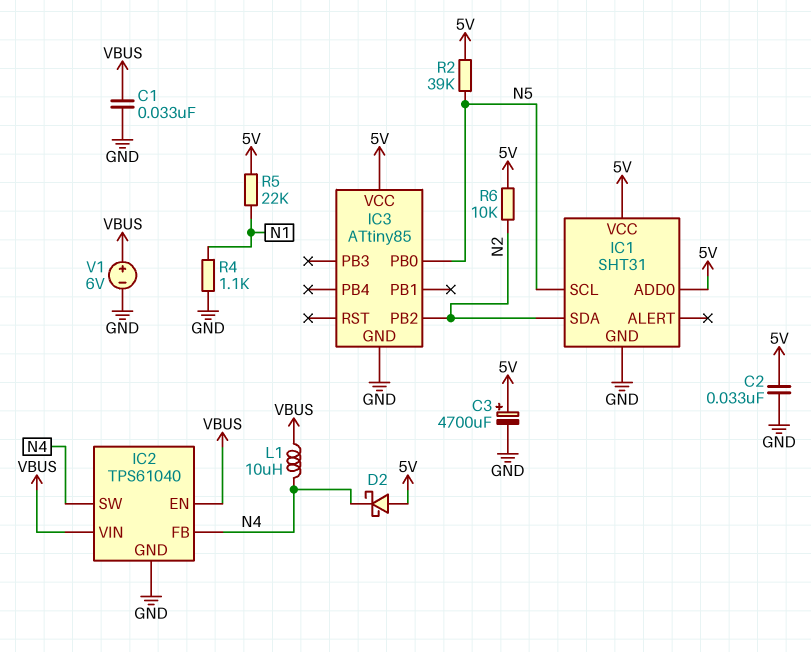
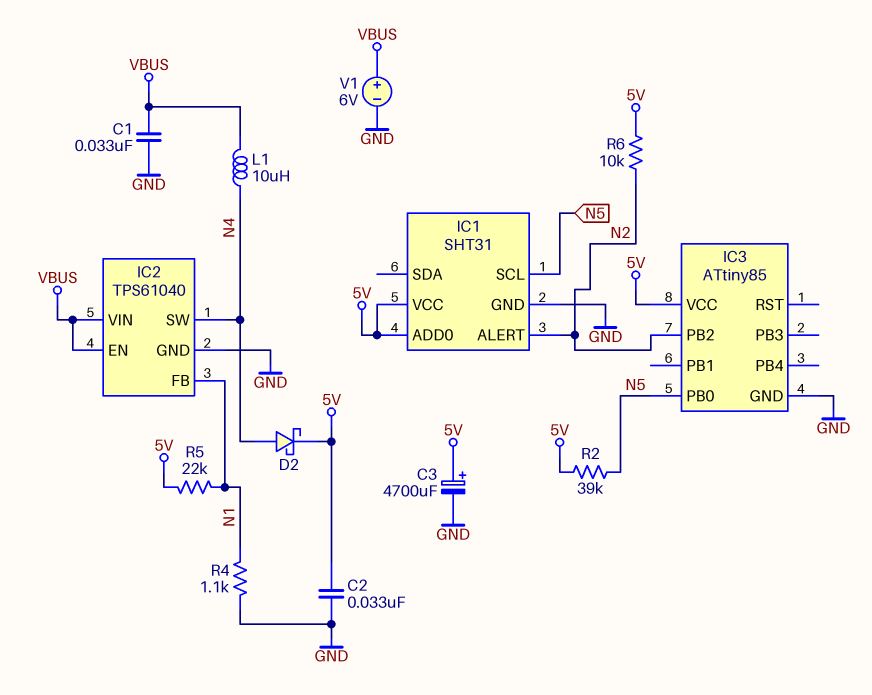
D2: schottky (A 5V, K N4) -> schottky (A N4, K 5V)
IC1 pin ALERT: none -> N2
IC1 pin SDA: N2 -> none
IC2 pin FB: N4 -> N1

